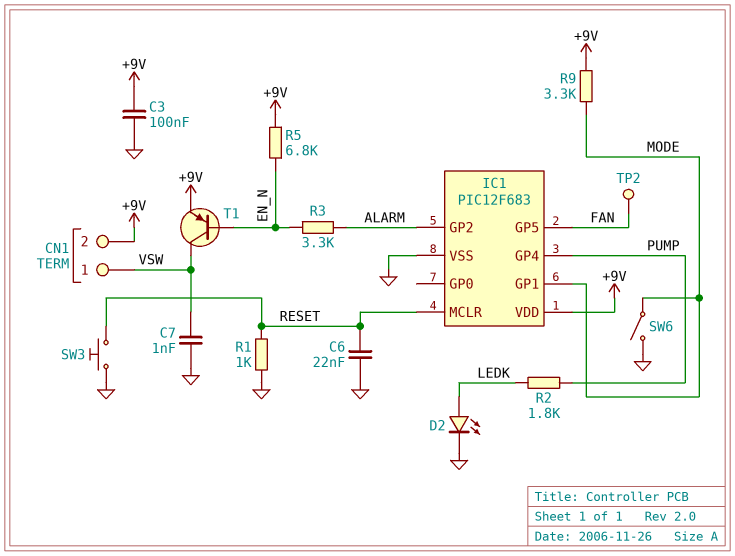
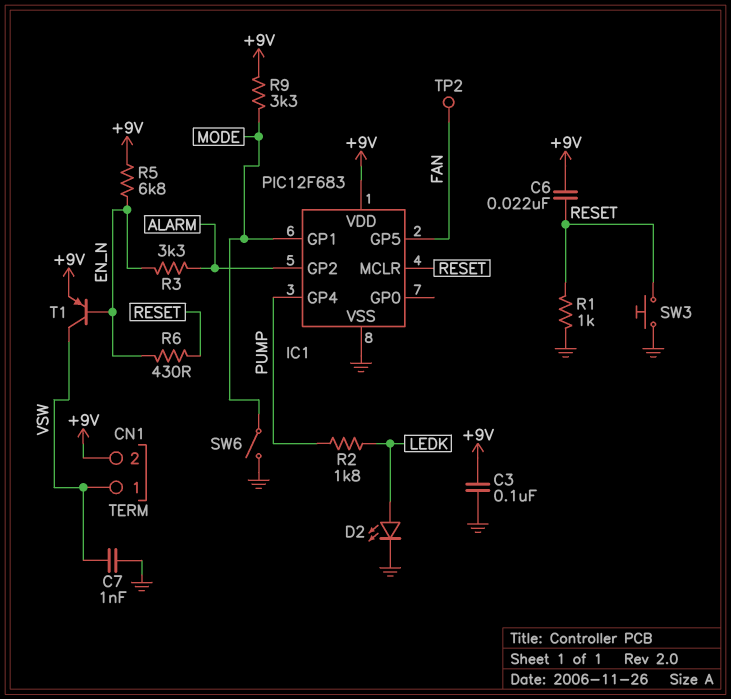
C6: 22nF (GND, RESET) -> 22nF (+9V, RESET)
R6: none -> 430 (EN_N, RESET)

